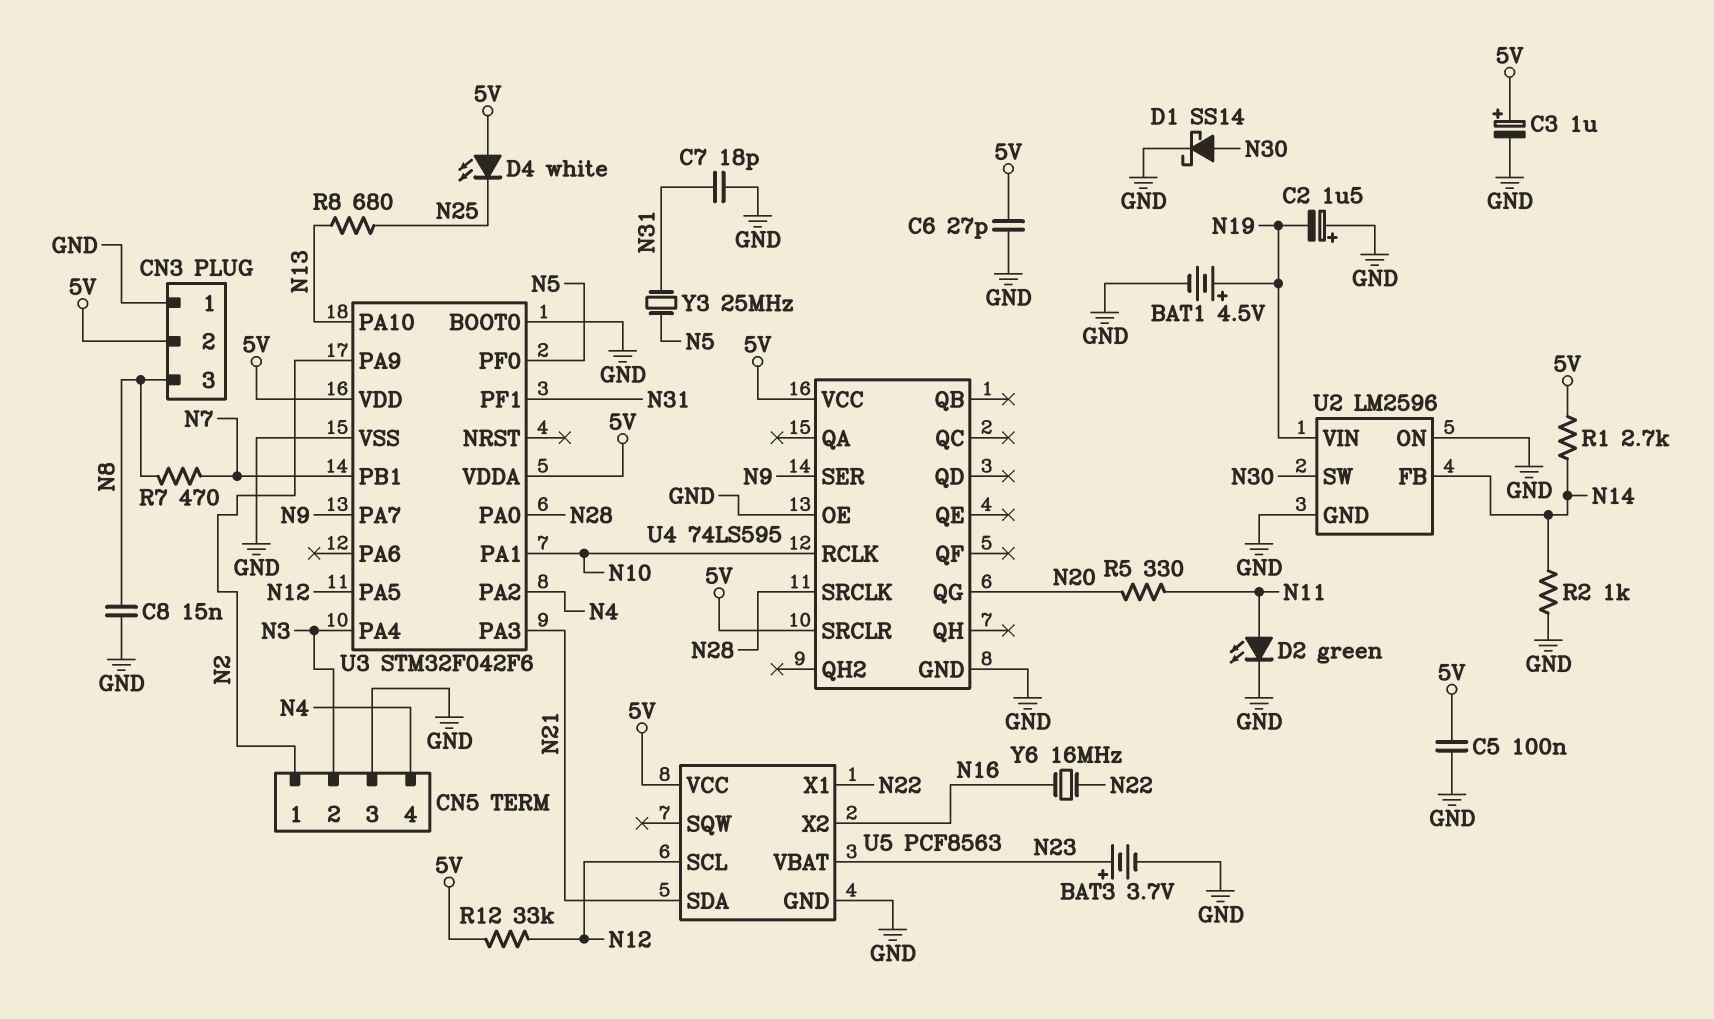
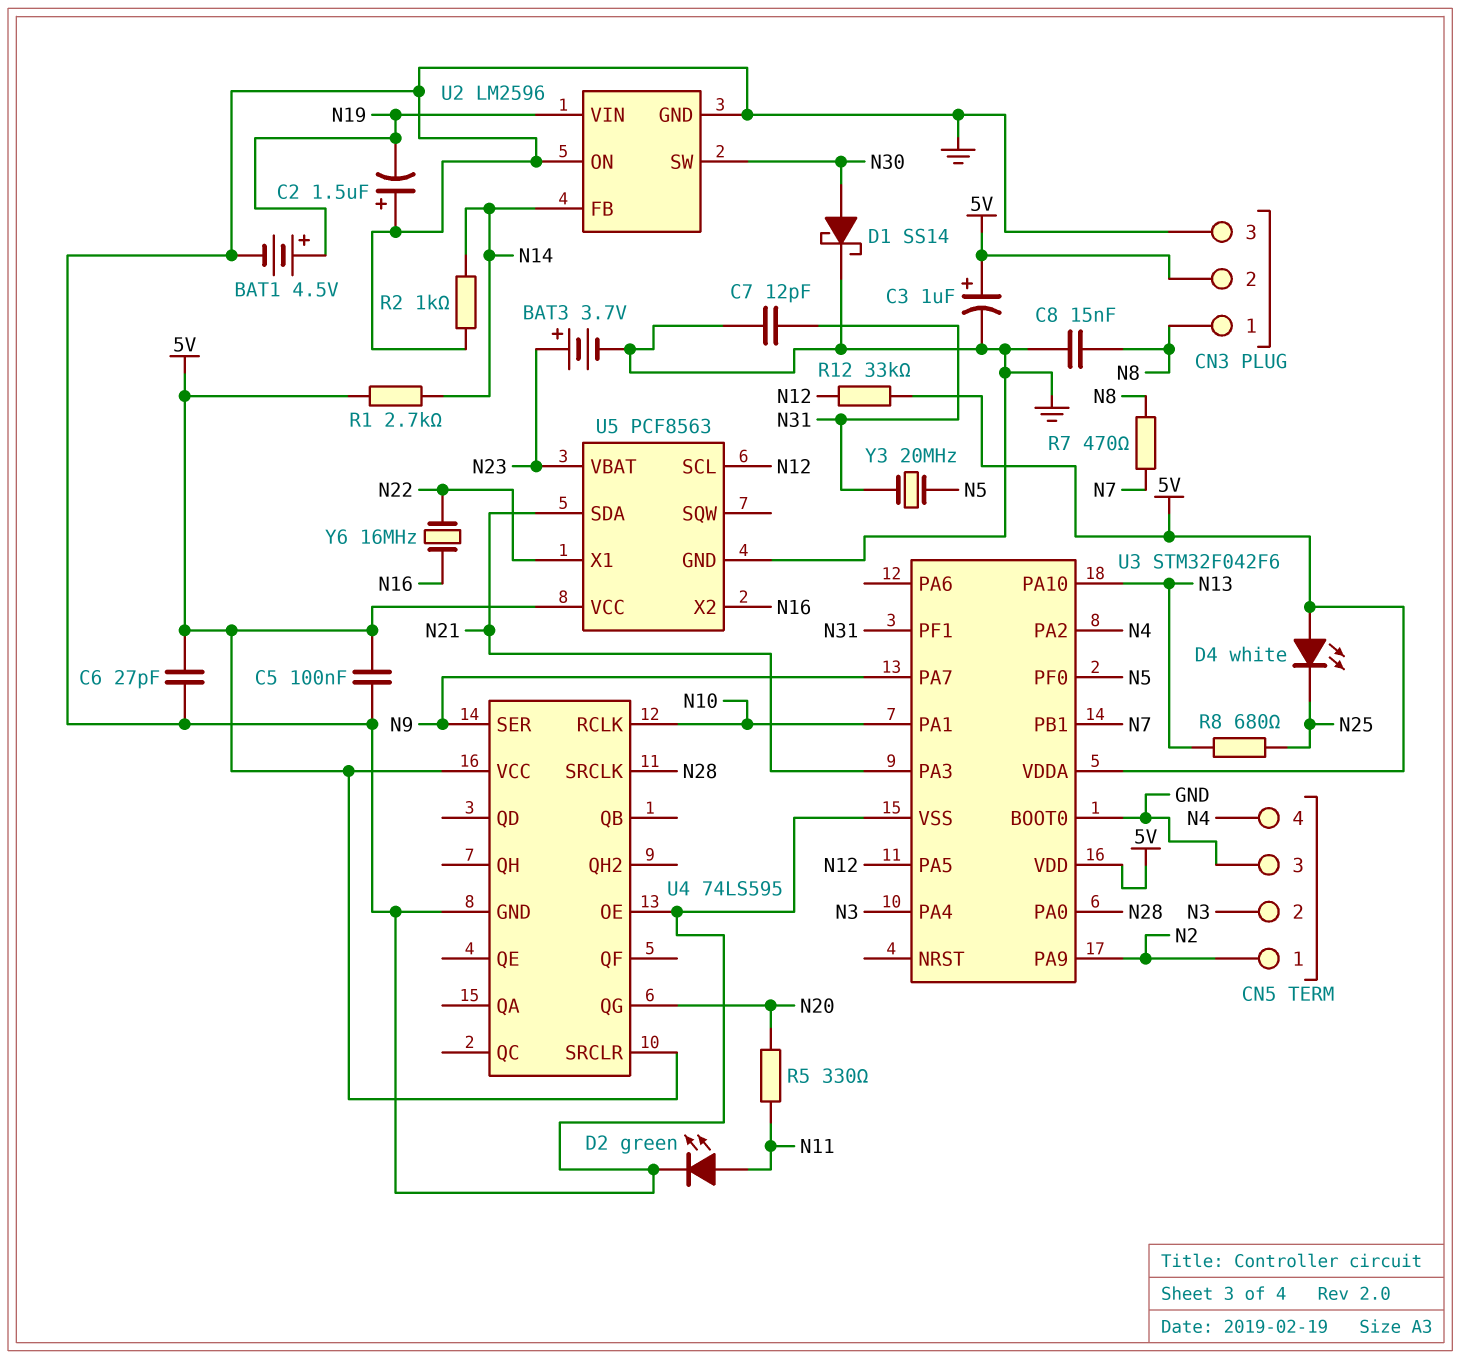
C7: 18pF (GND, N31) -> 12pF (GND, N31)
CN3 pin 1: GND -> N8
CN3 pin 3: N8 -> GND
Y3: 25MHz (N5, N31) -> 20MHz (N5, N31)

